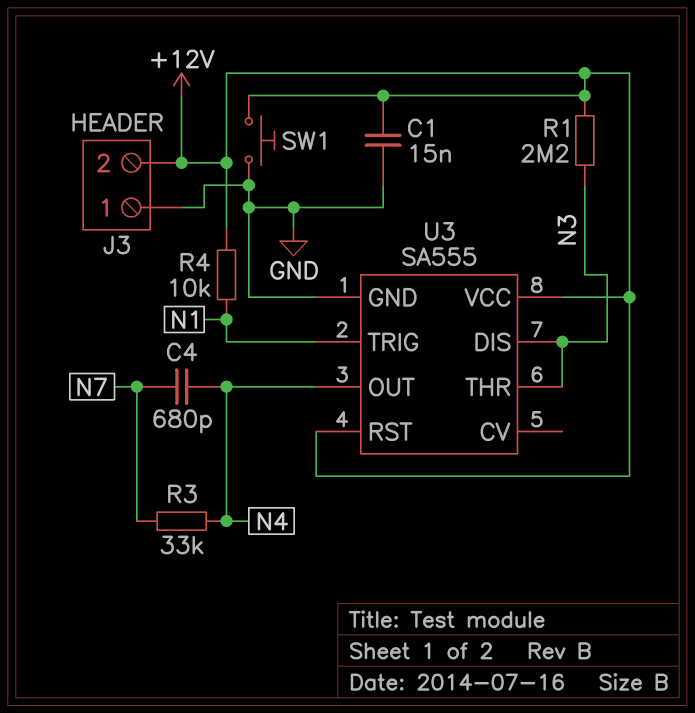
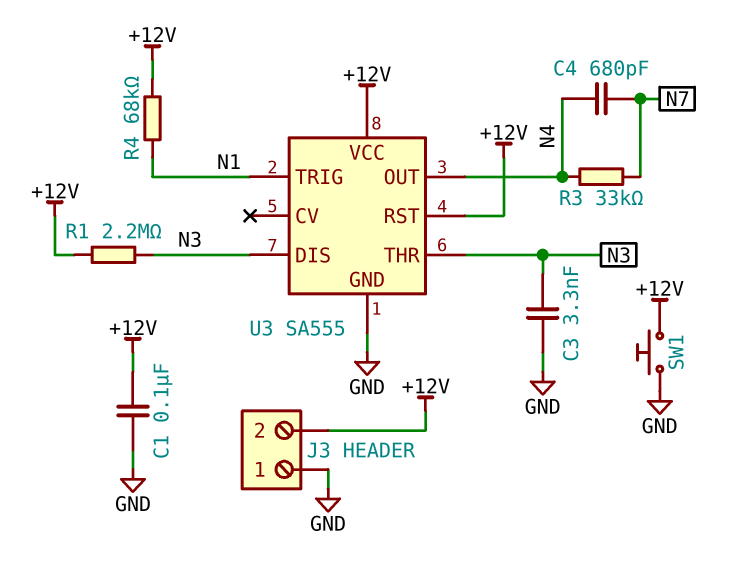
C1: 15nF (+12V, GND) -> 100nF (+12V, GND)
C3: none -> 3.3nF (GND, N3)
R4: 10k (+12V, N1) -> 68k (+12V, N1)

